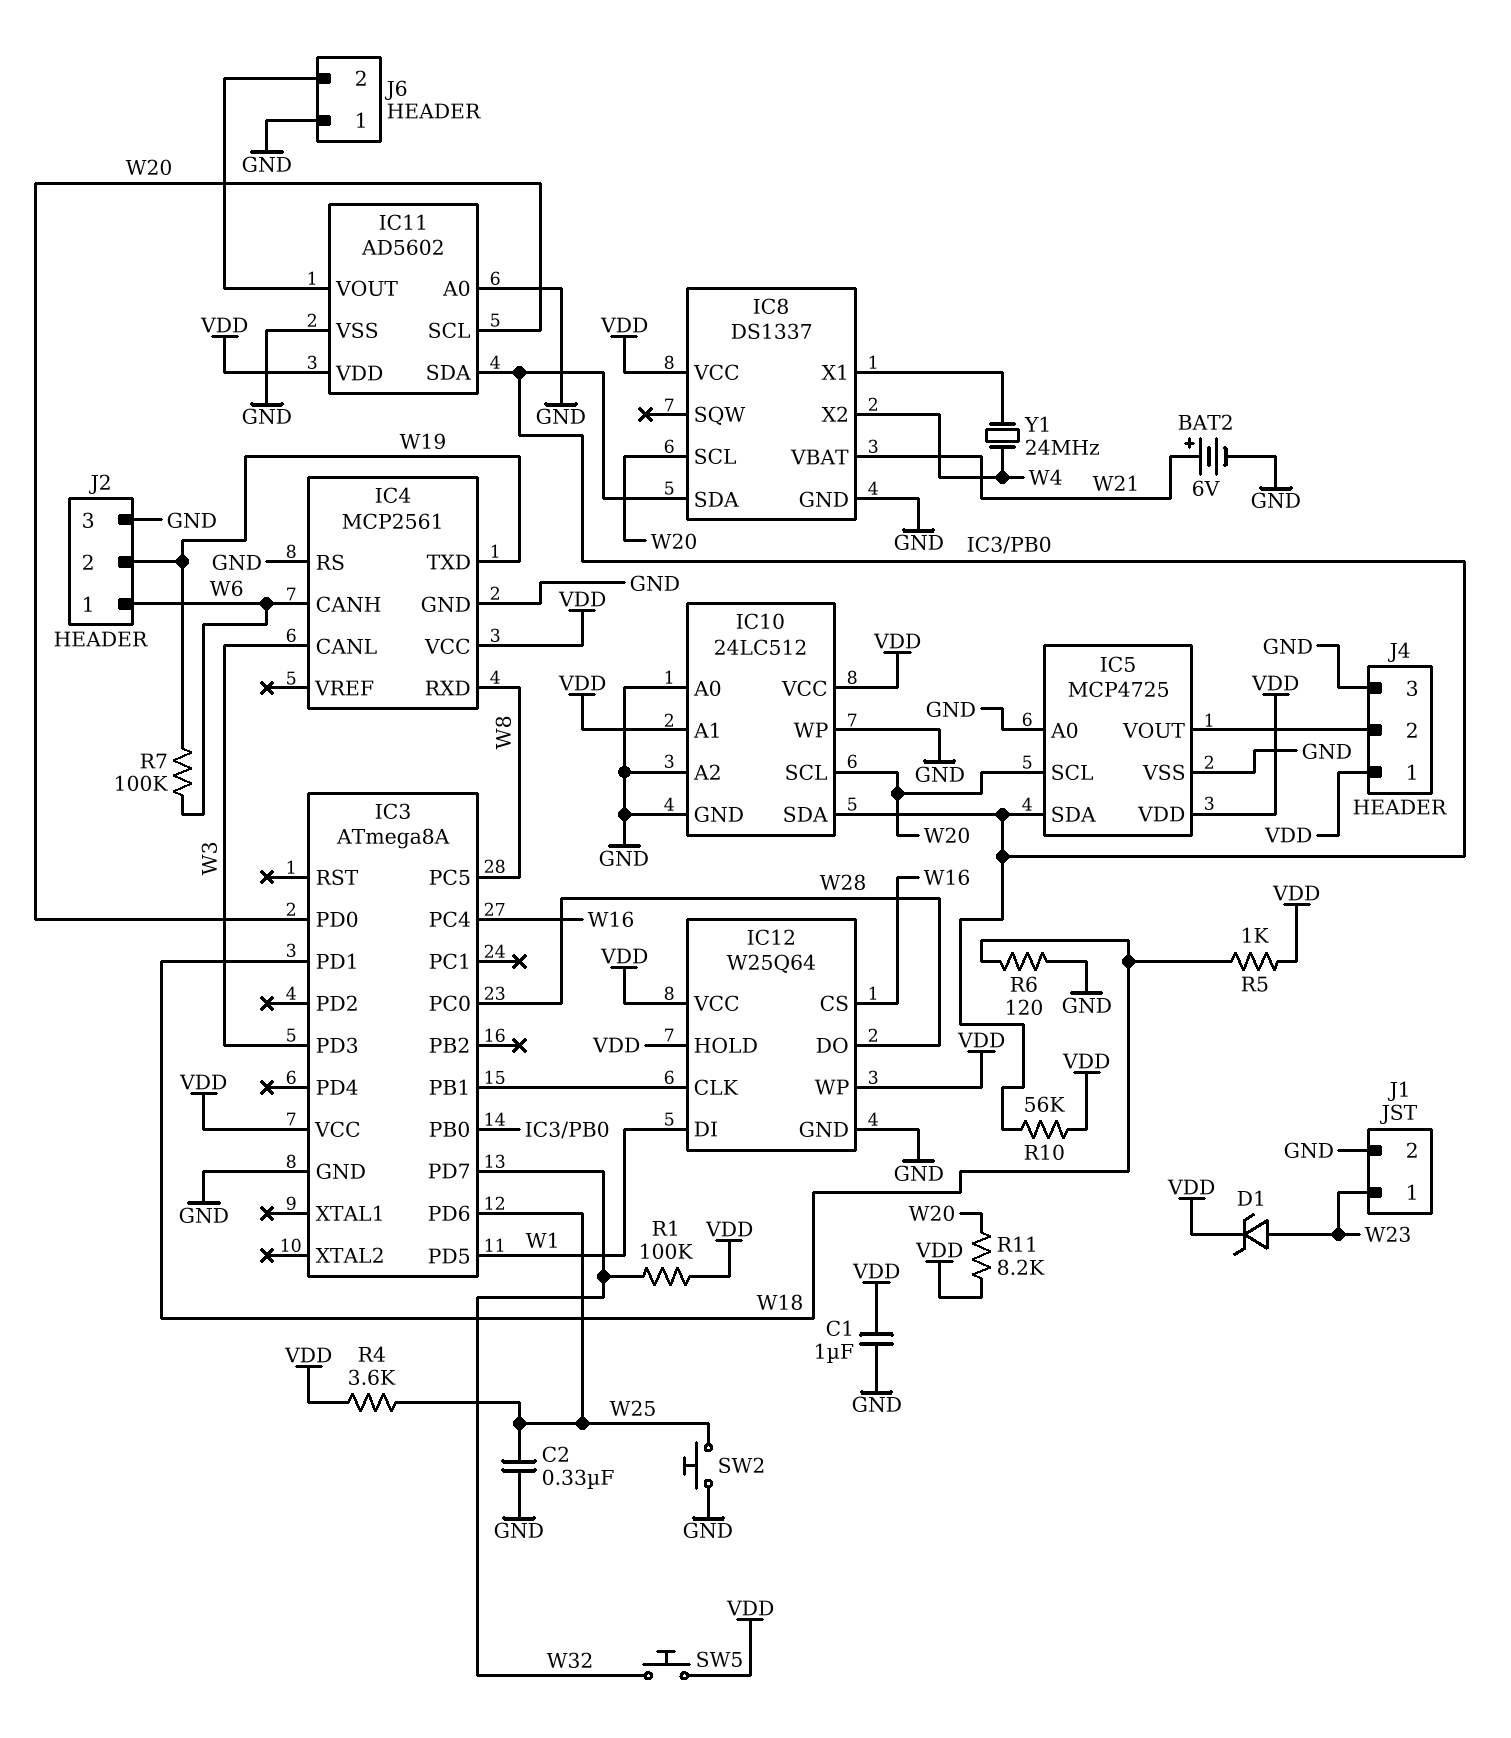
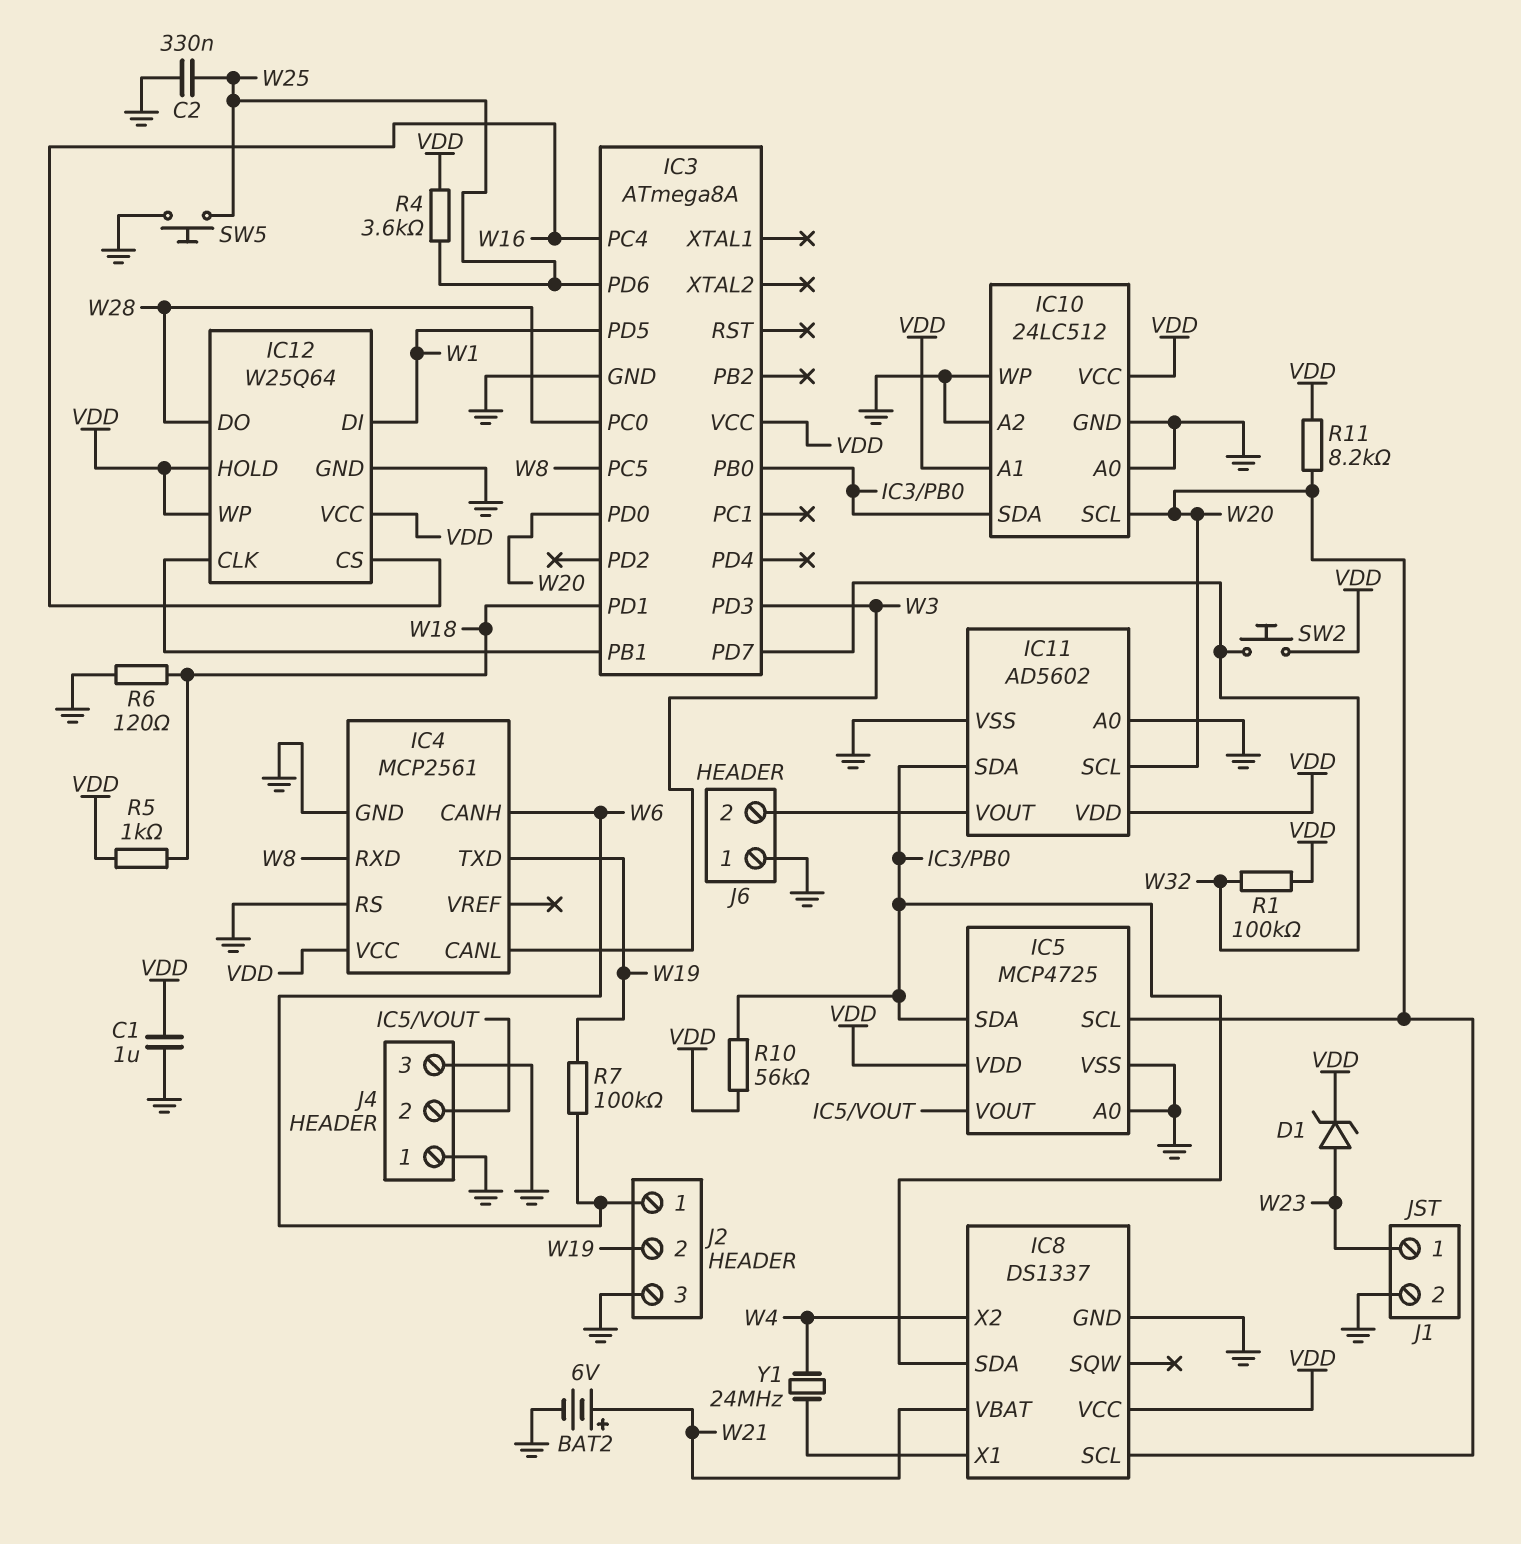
J4 pin 1: VDD -> GND
SW2: button (GND, W25) -> button (VDD, W32)
SW5: button (VDD, W32) -> button (GND, W25)

